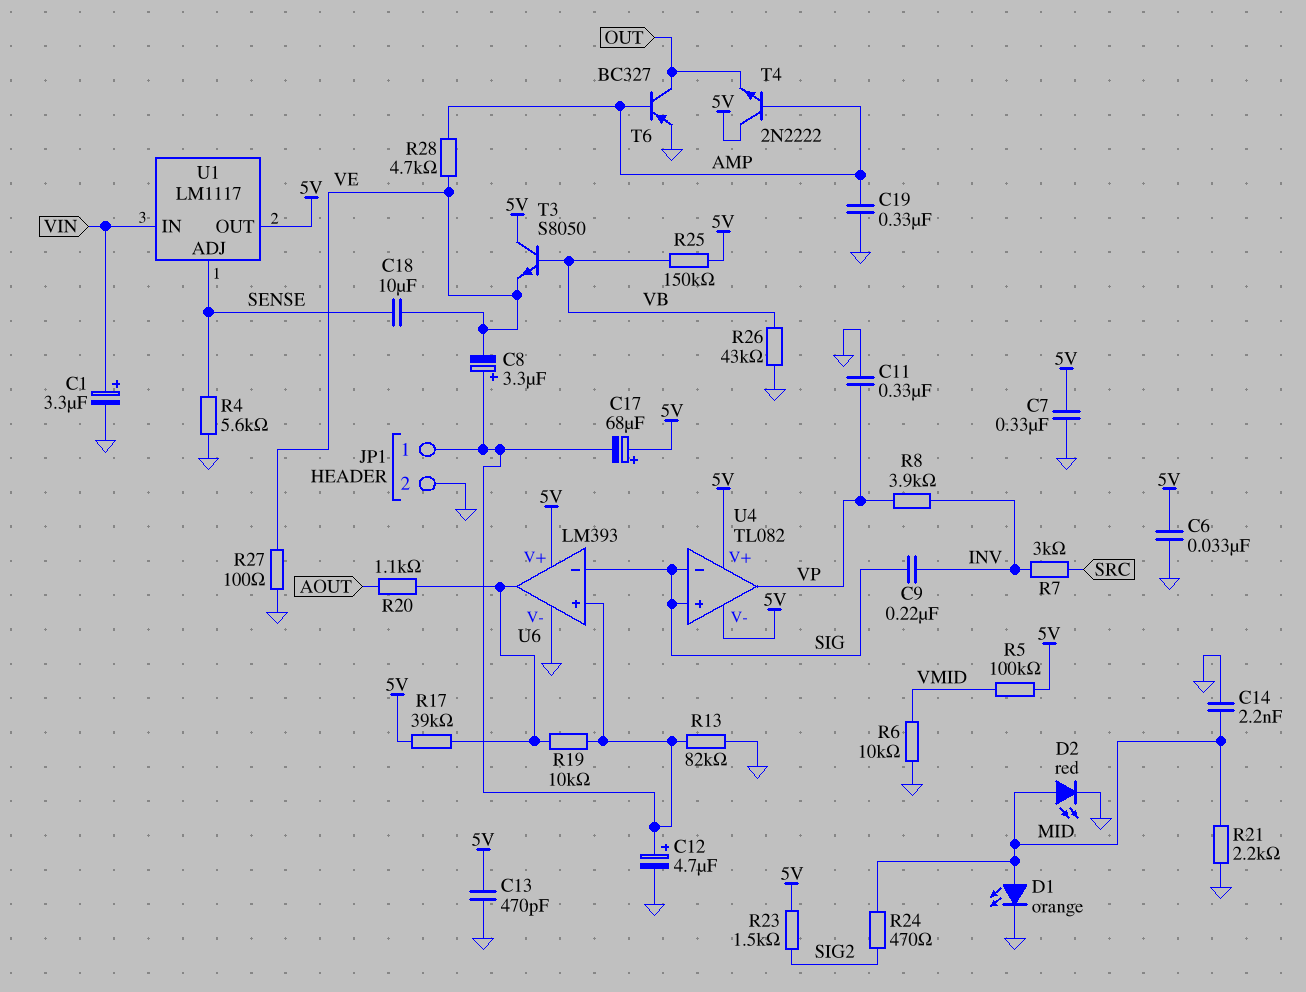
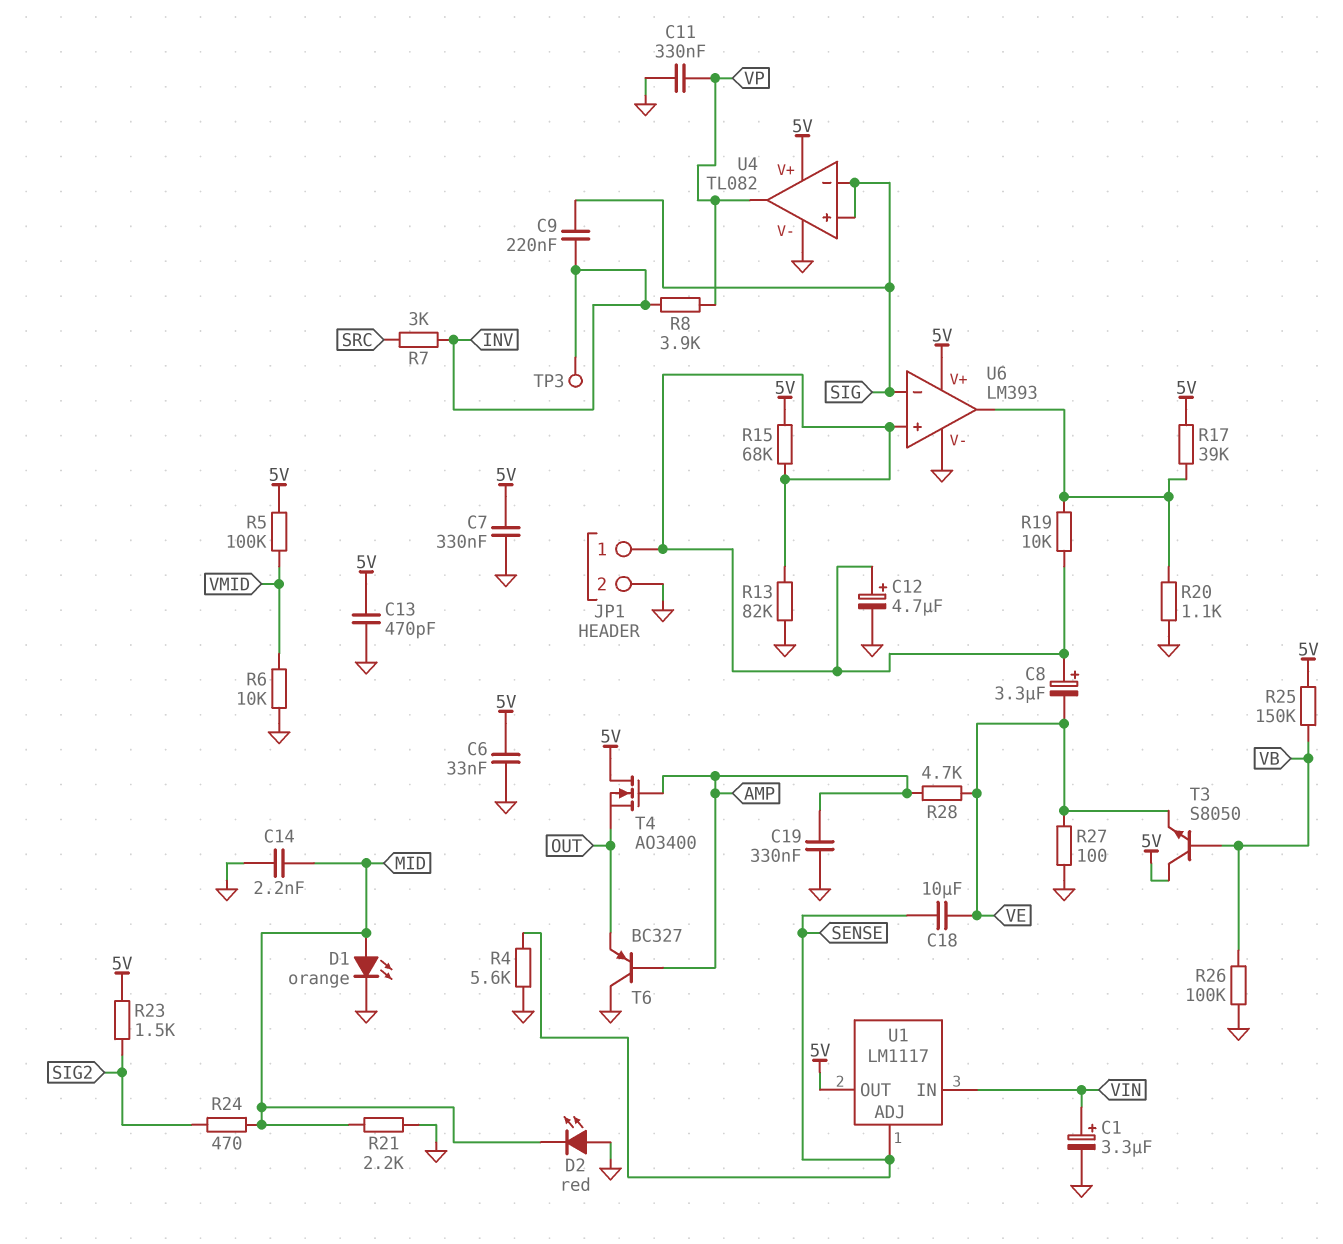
C17: 68uF (plus 5V, minus JP1/1) -> none
D2: LED red (A MID, K GND) -> LED red (A GND, K MID)
R15: none -> 68k (5V, JP1/1)
R20: 1.1k (AOUT, U6/out) -> 1.1k (GND, U6/out)
R26: 43k (GND, VB) -> 100k (GND, VB)
T4: NPN 2N2222 (B AMP, C 5V, E OUT) -> NMOS AO3400 (G AMP, D 5V, S OUT)
T6: PNP BC327 (B AMP, C OUT, E GND) -> PNP BC327 (B AMP, C GND, E OUT)
TP3: none -> test point (INV)
U4 pin V-: 5V -> GND

